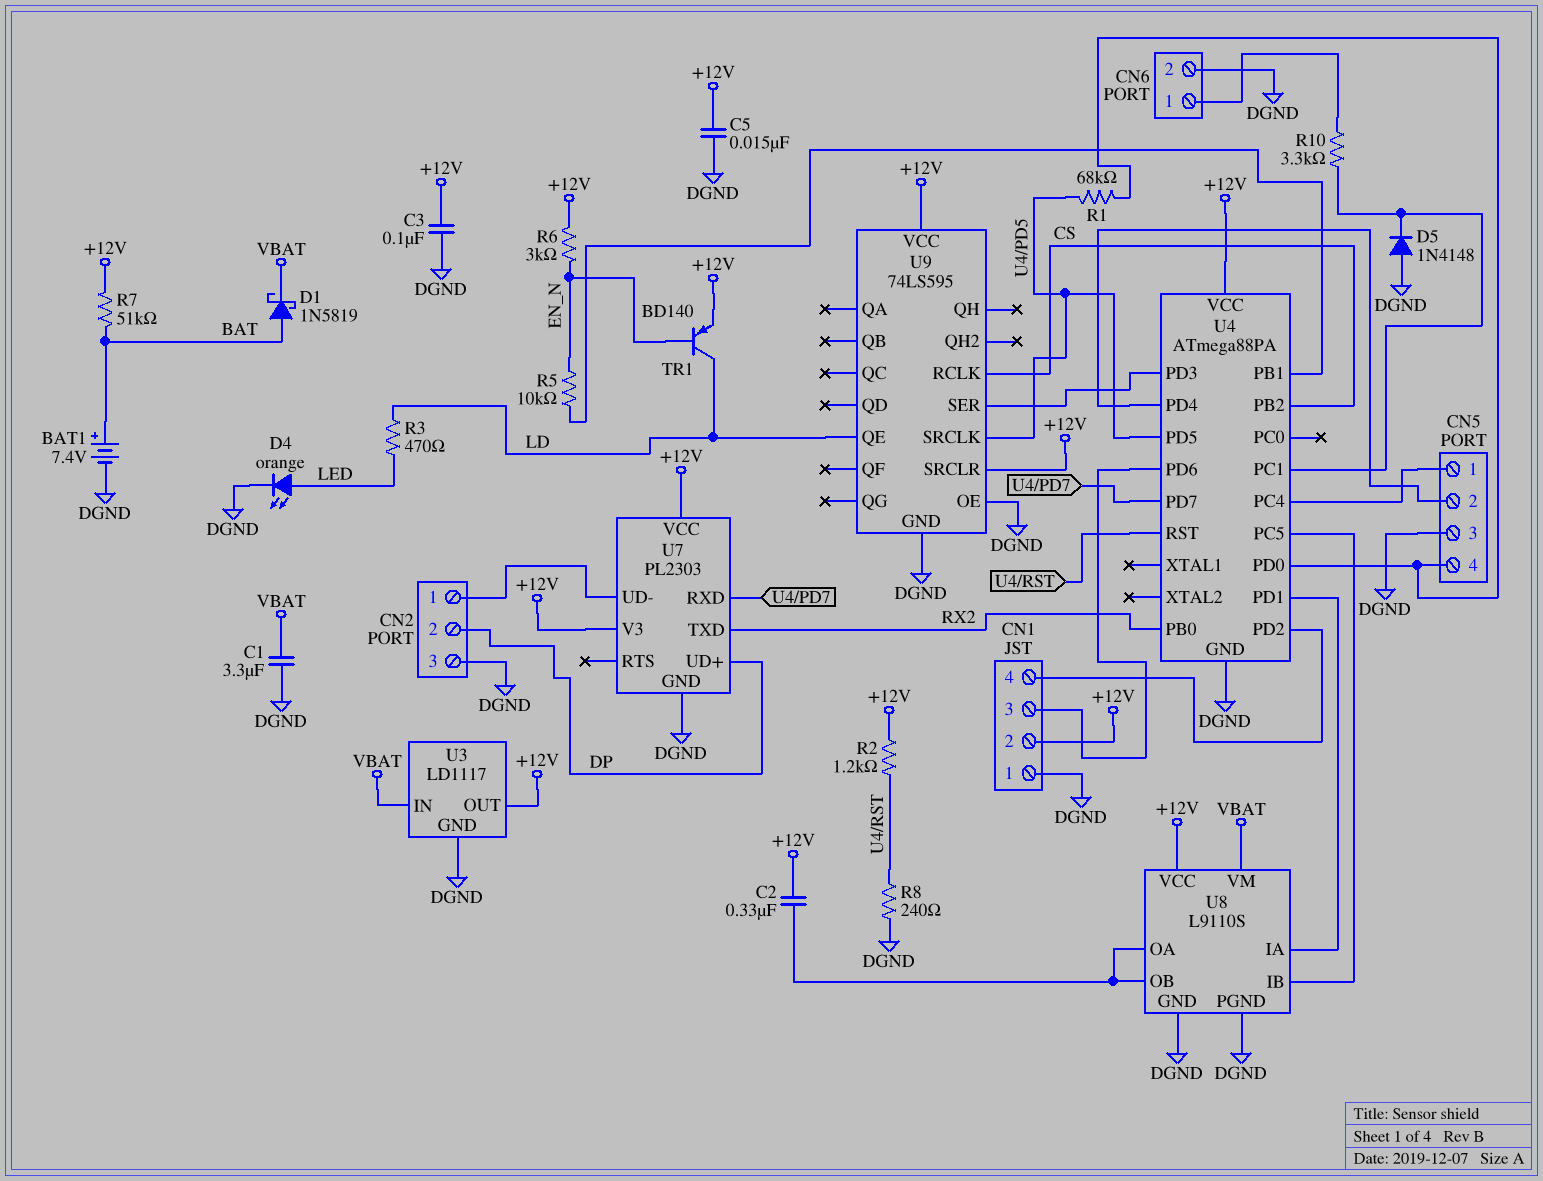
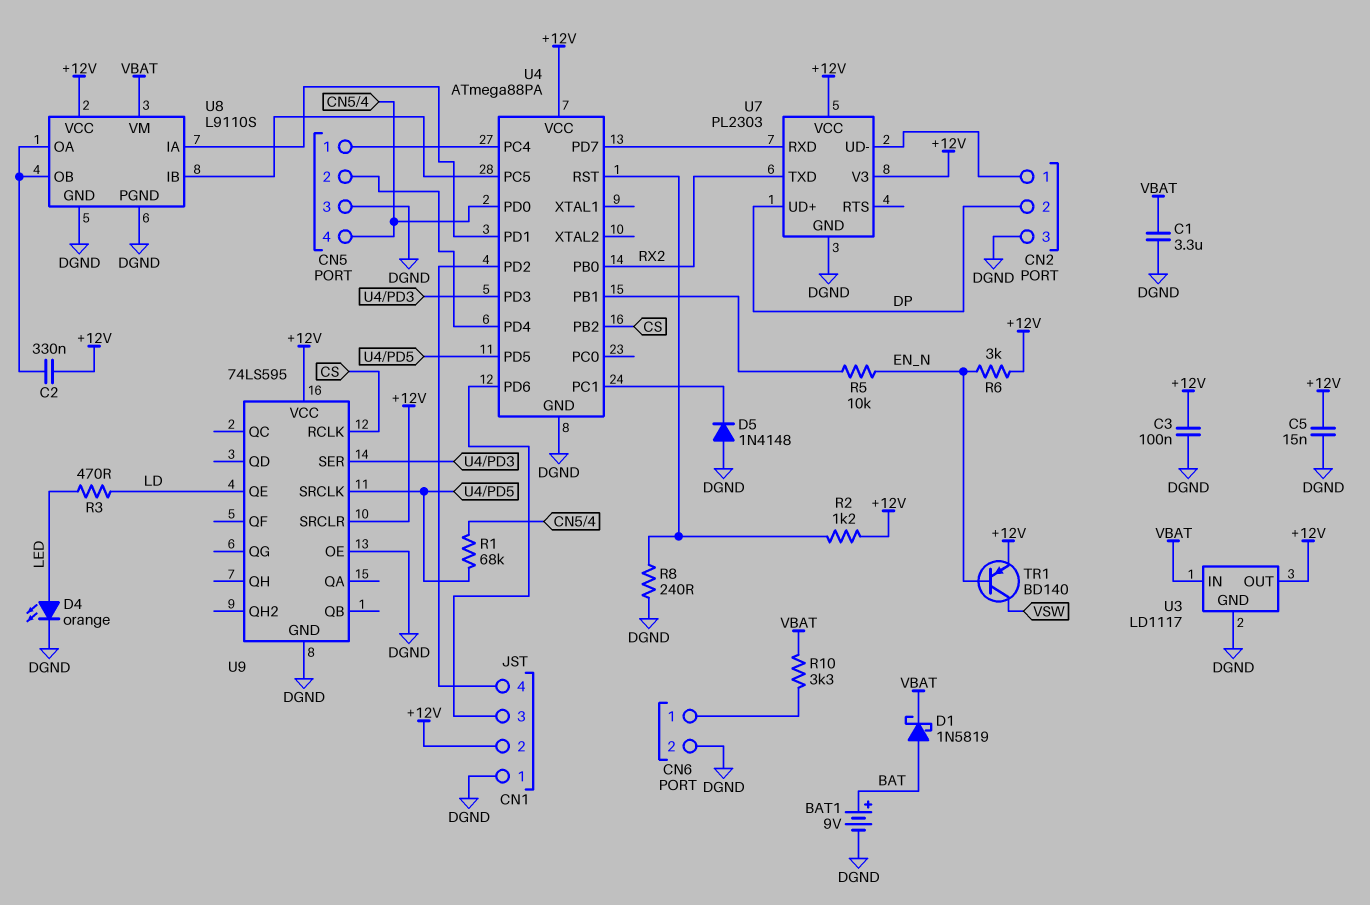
BAT1: 7.4V (plus BAT, minus DGND) -> 9V (plus BAT, minus DGND)
R7: 51k (+12V, BAT) -> none
R10: 3.3k (CN6/1, U4/PC1) -> 3.3k (CN6/1, VBAT)
TR1: PNP BD140 (B EN_N, C LD, E +12V) -> PNP BD140 (B EN_N, C VSW, E +12V)

